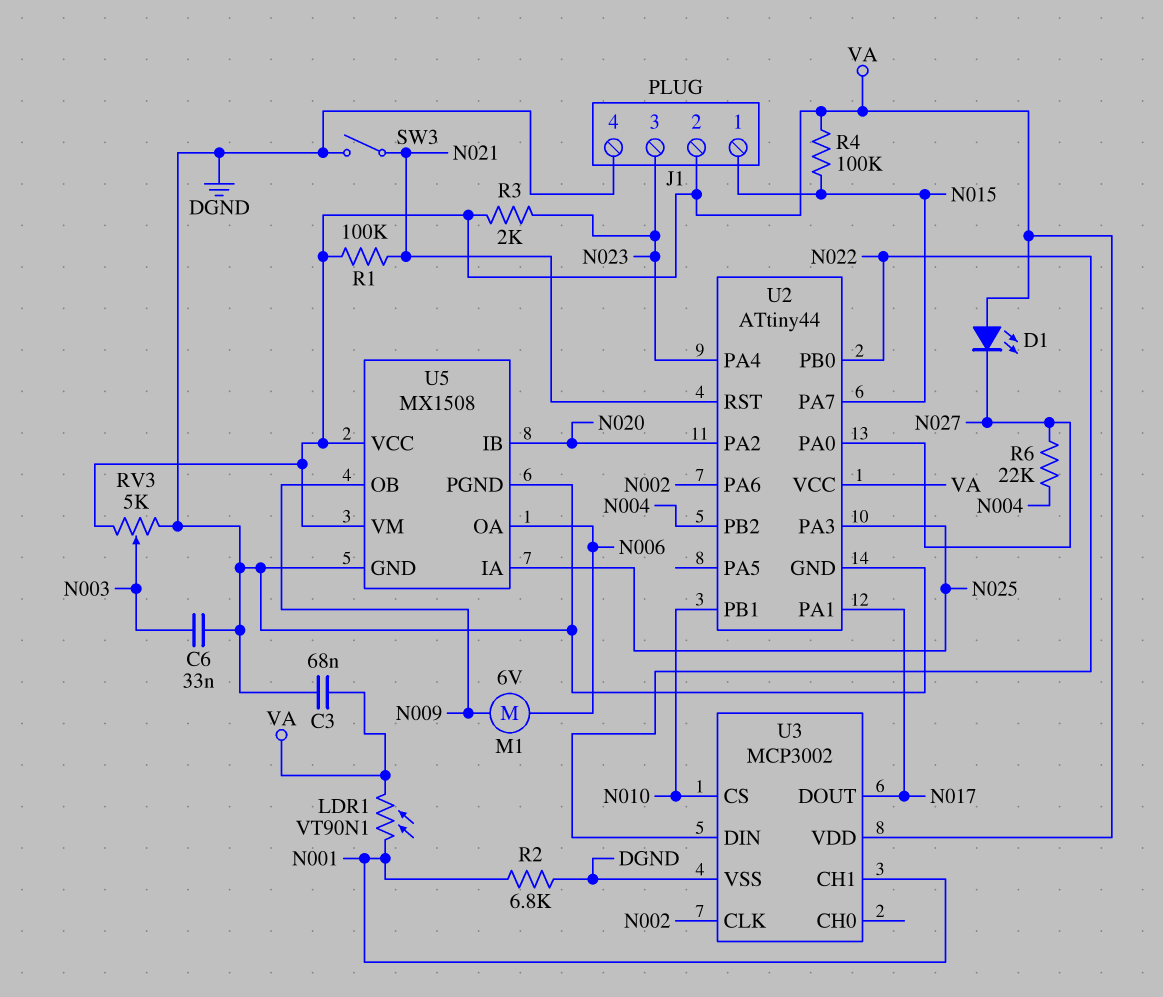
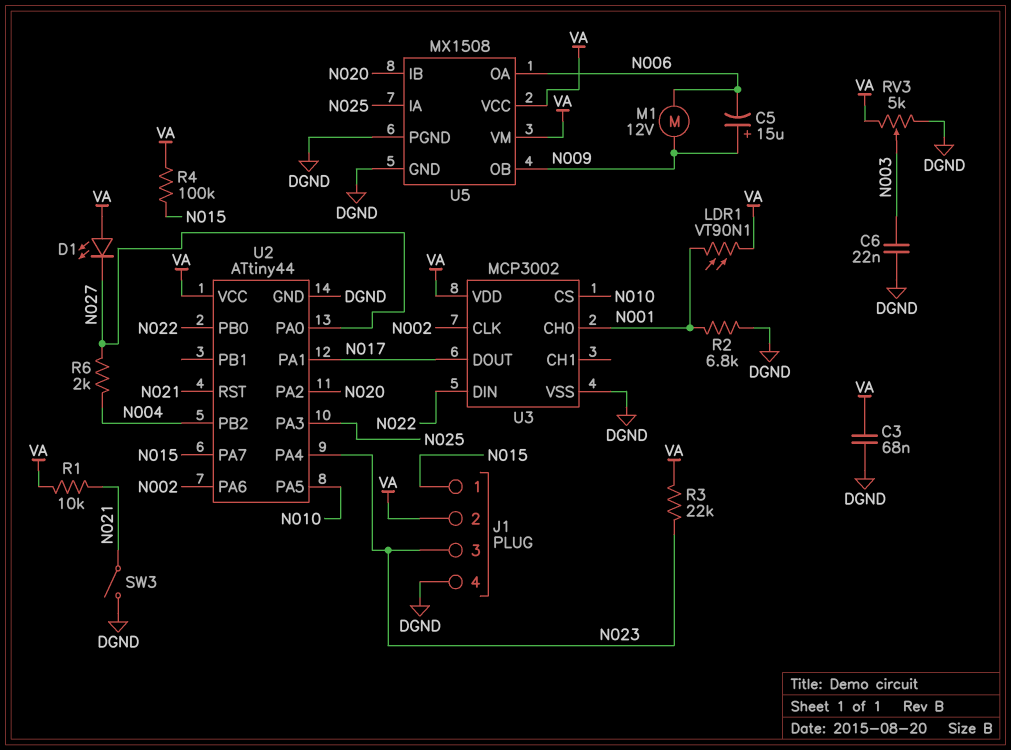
C5: none -> 15uF (plus N009, minus N006)
C6: 33nF (DGND, N003) -> 22nF (DGND, N003)
M1: motor 6V (N006, N009) -> motor 12V (N006, N009)
R1: 100k (N021, VA) -> 10k (N021, VA)
R3: 2k (N023, VA) -> 22k (N023, VA)
R6: 22k (N004, N027) -> 2k (N004, N027)
U2 pin PA5: none -> N010
U2 pin PB1: N010 -> none
U3 pin CH0: none -> N001
U3 pin CH1: N001 -> none

